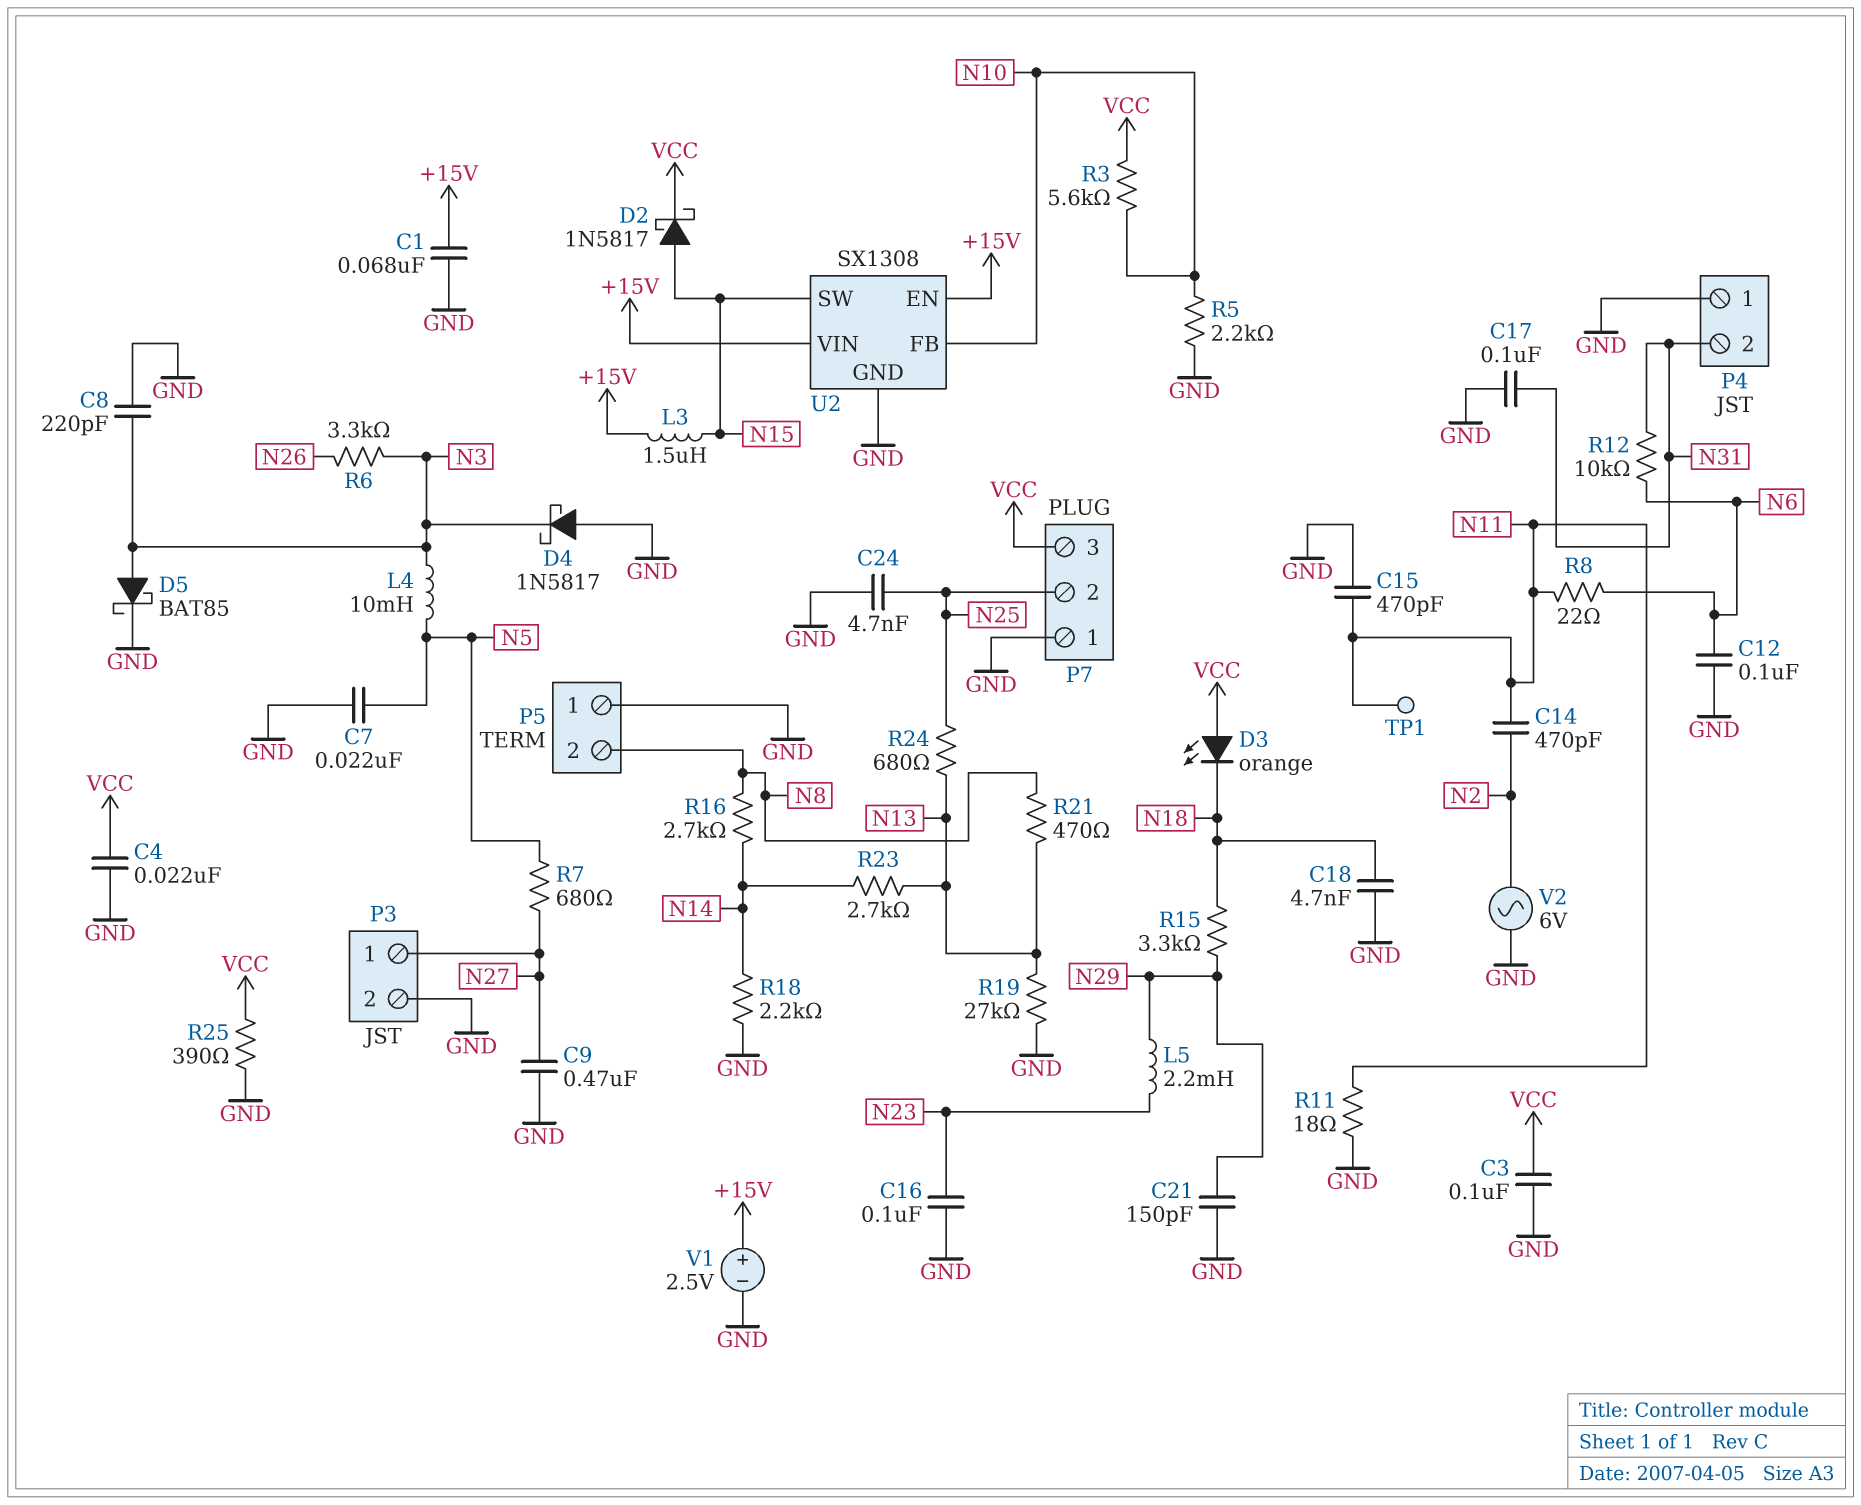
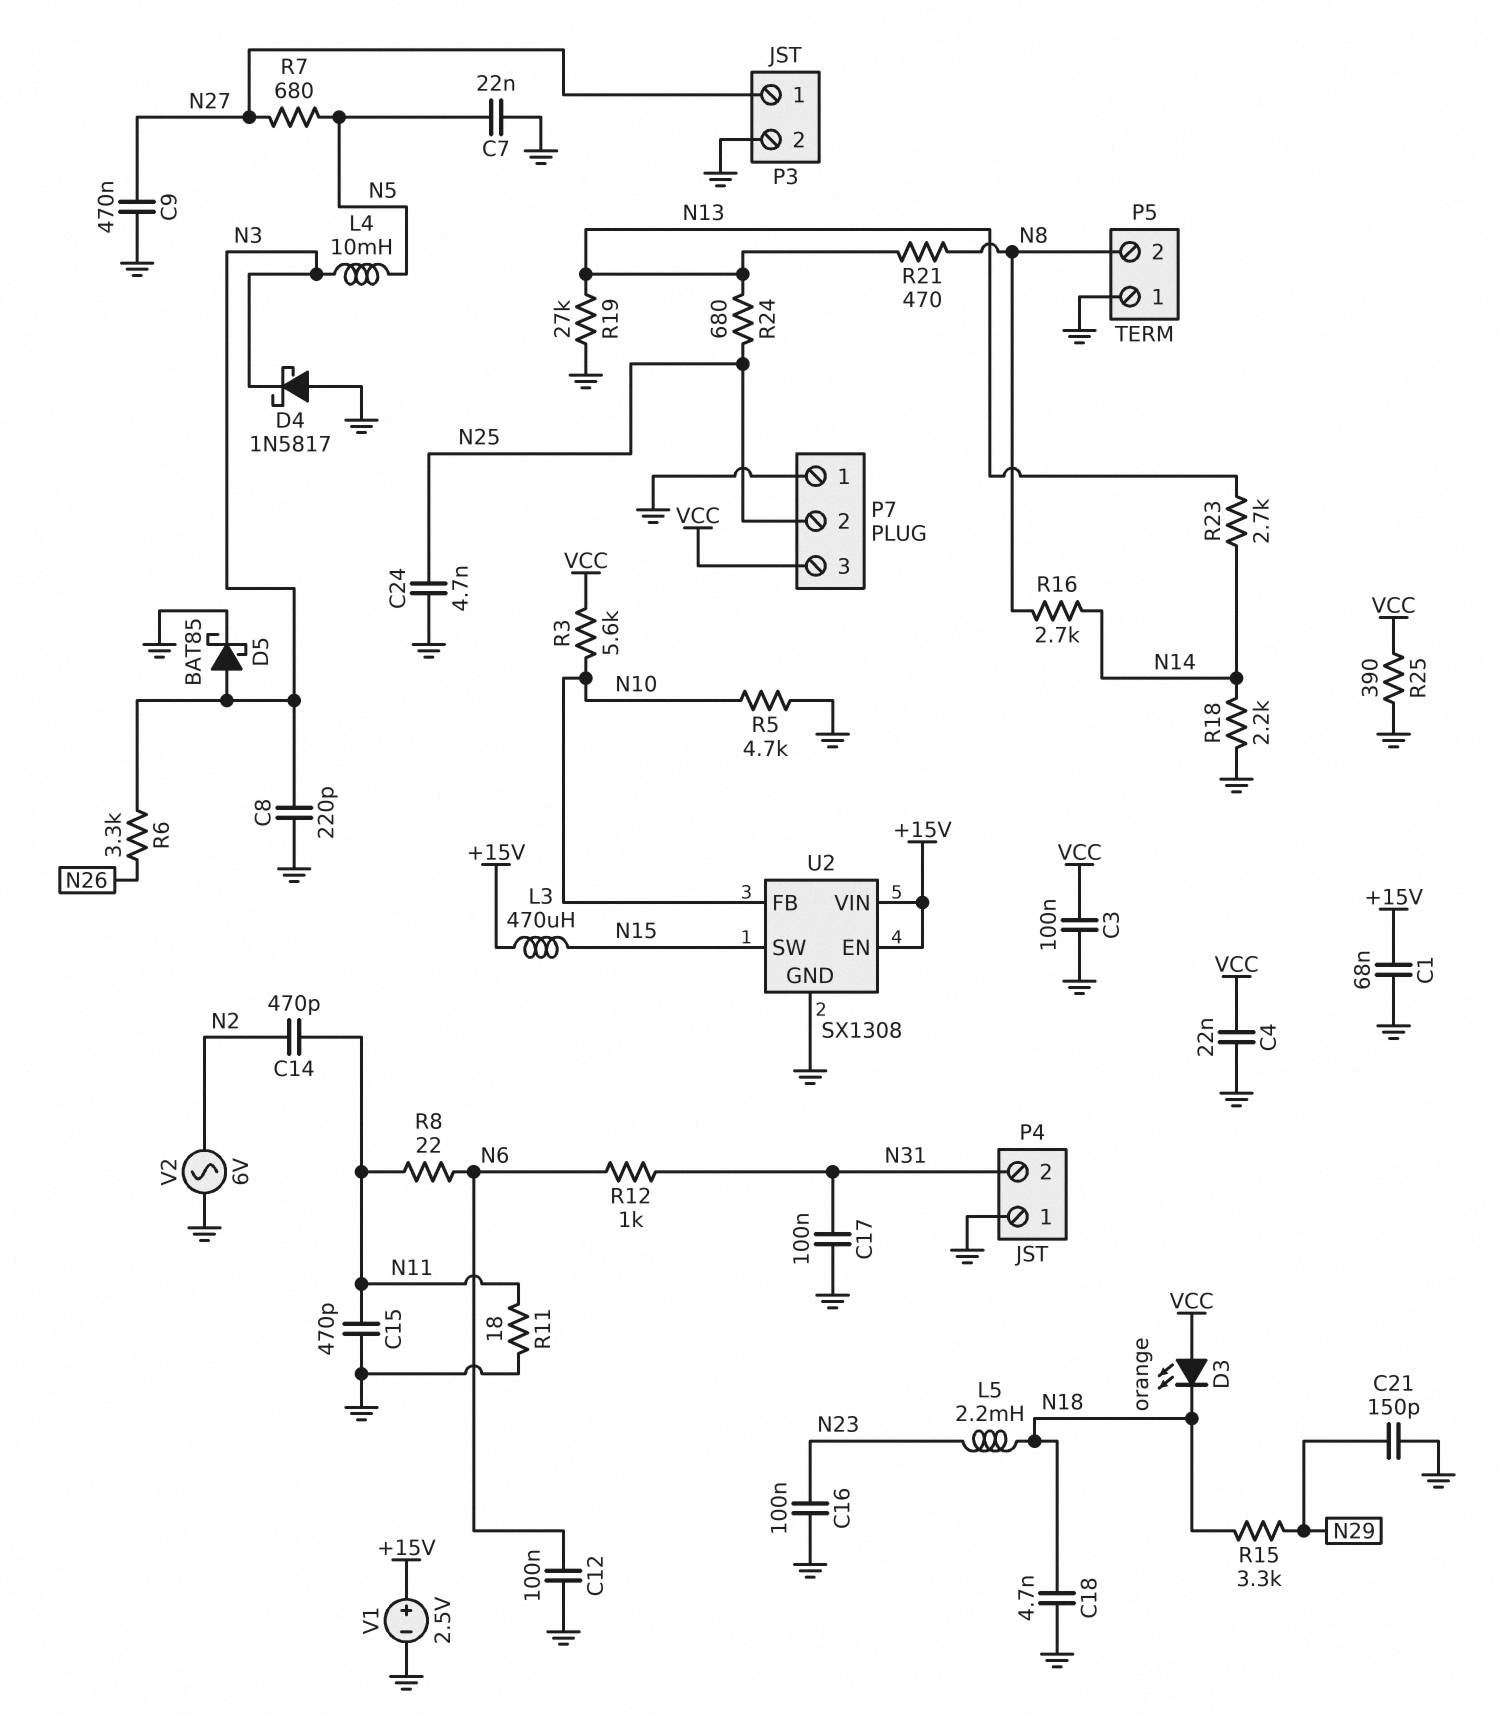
D2: schottky 1N5817 (A N15, K VCC) -> none
L3: 1.5uH (+15V, N15) -> 470uH (+15V, N15)
L5: 2.2mH (N23, N29) -> 2.2mH (N18, N23)
R5: 2.2k (GND, N10) -> 4.7k (GND, N10)
R12: 10k (N6, N31) -> 1k (N6, N31)
TP1: test point (N11) -> none

